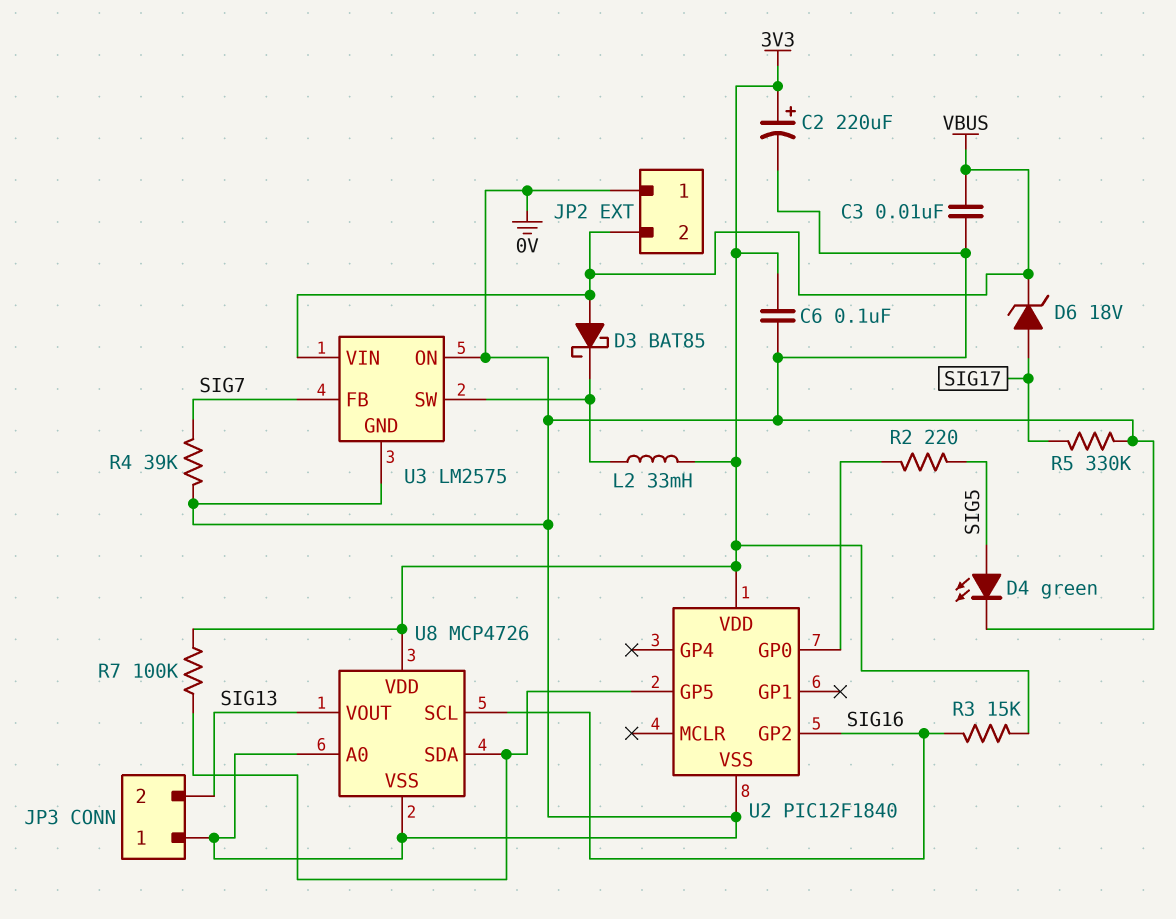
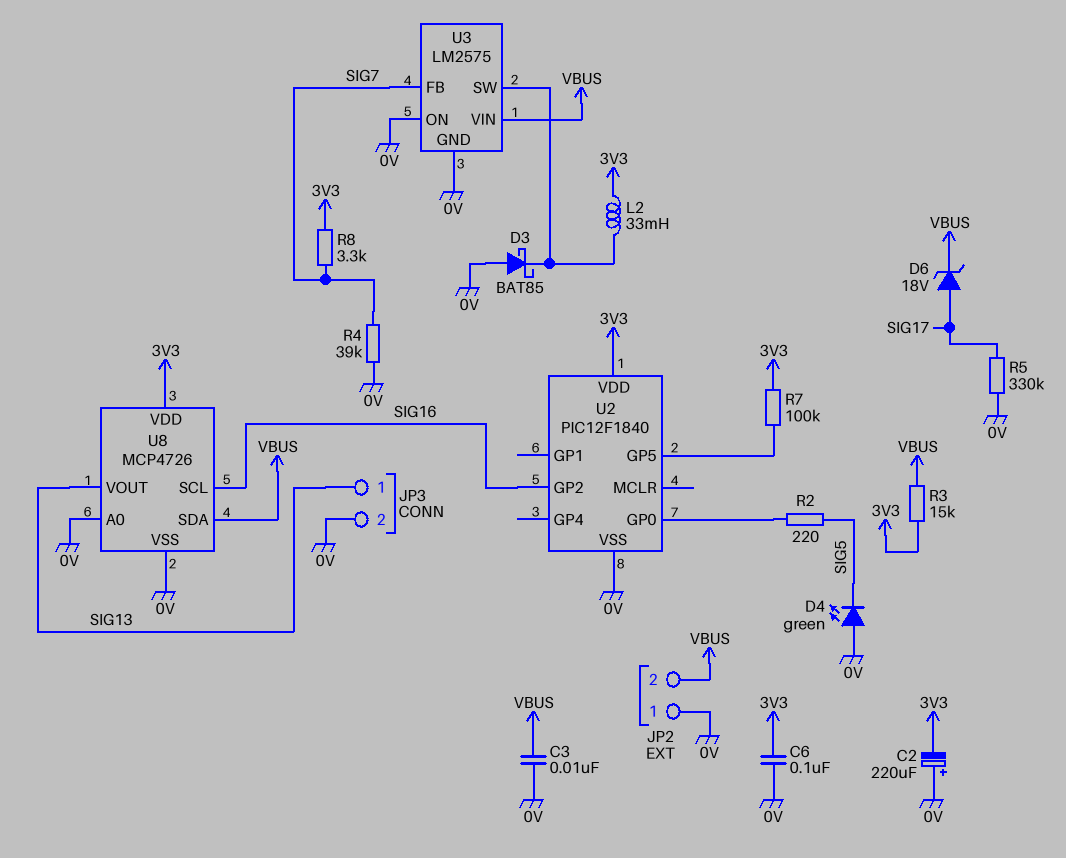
C2: 220uF (plus 3V3, minus 0V) -> 220uF (plus 0V, minus 3V3)
D3: schottky BAT85 (A VBUS, K U3/SW) -> schottky BAT85 (A 0V, K U3/SW)
D4: LED green (A SIG5, K 0V) -> LED green (A 0V, K SIG5)
JP3 pin 1: 0V -> SIG13
JP3 pin 2: SIG13 -> 0V
R3: 15k (3V3, SIG16) -> 15k (3V3, VBUS)
R8: none -> 3.3k (3V3, SIG7)
U8 pin SDA: U2/GP5 -> VBUS

